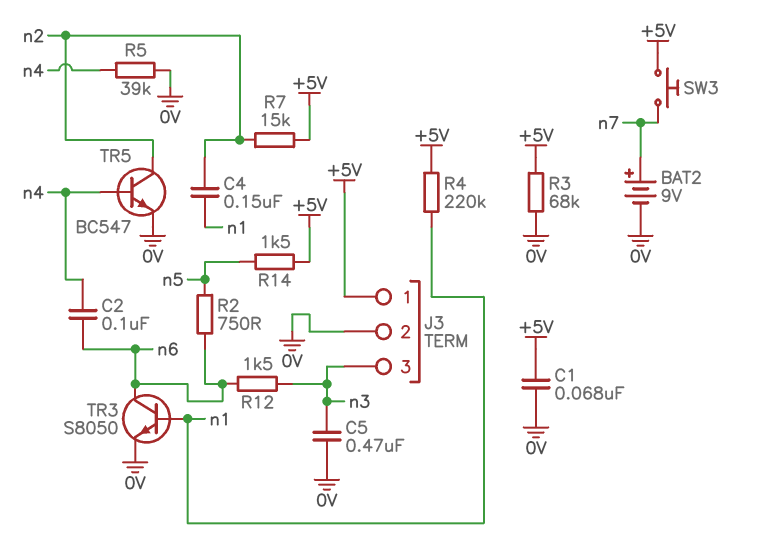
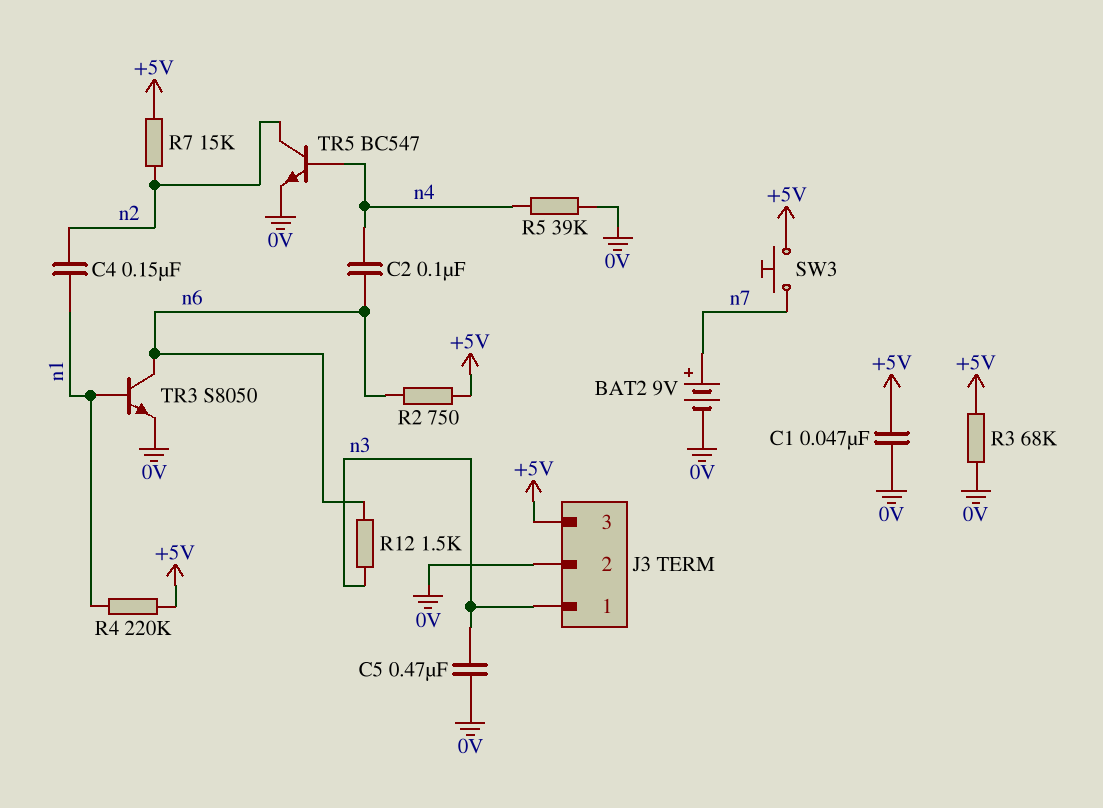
C1: 68nF (+5V, 0V) -> 47nF (+5V, 0V)
J3 pin 1: +5V -> n3
J3 pin 3: n3 -> +5V
R2: 750 (n5, n6) -> 750 (+5V, n6)
R14: 1.5k (+5V, n5) -> none

